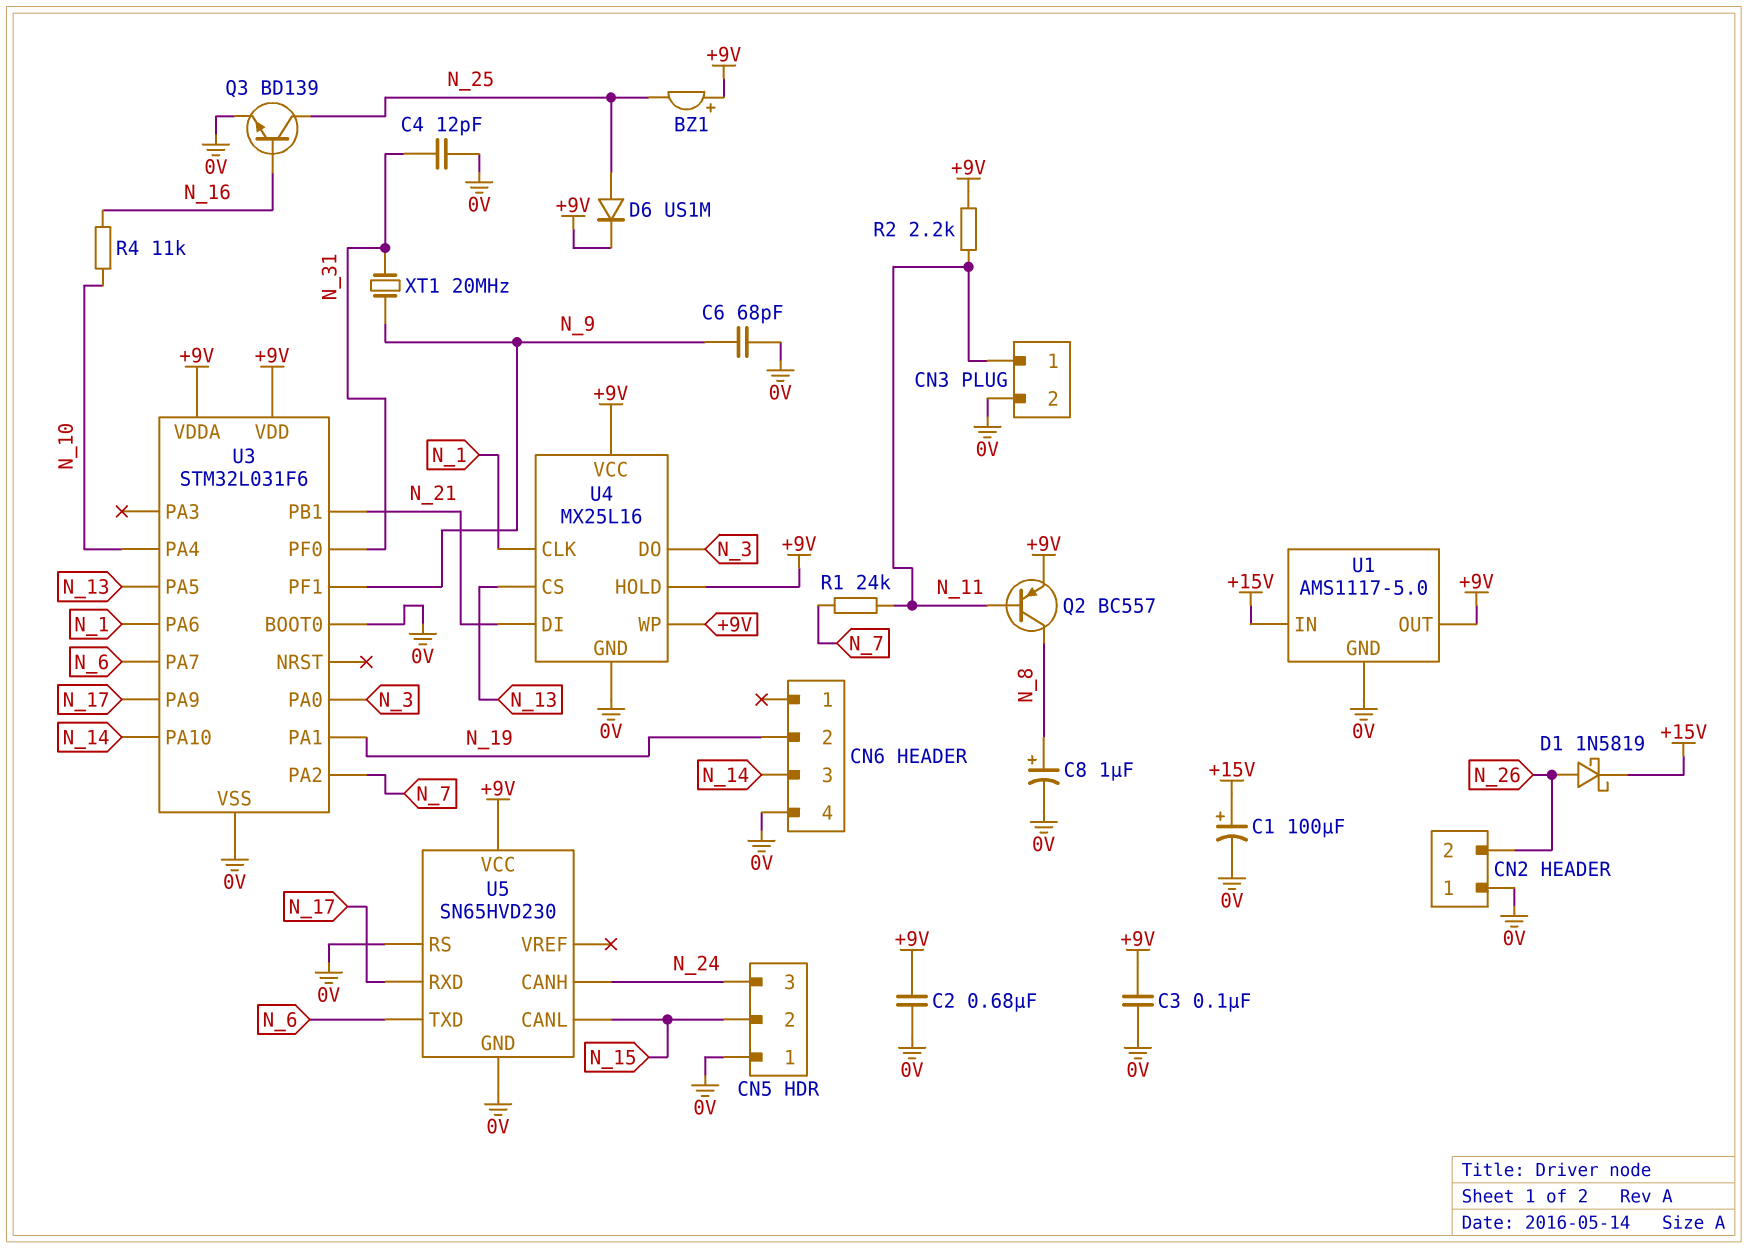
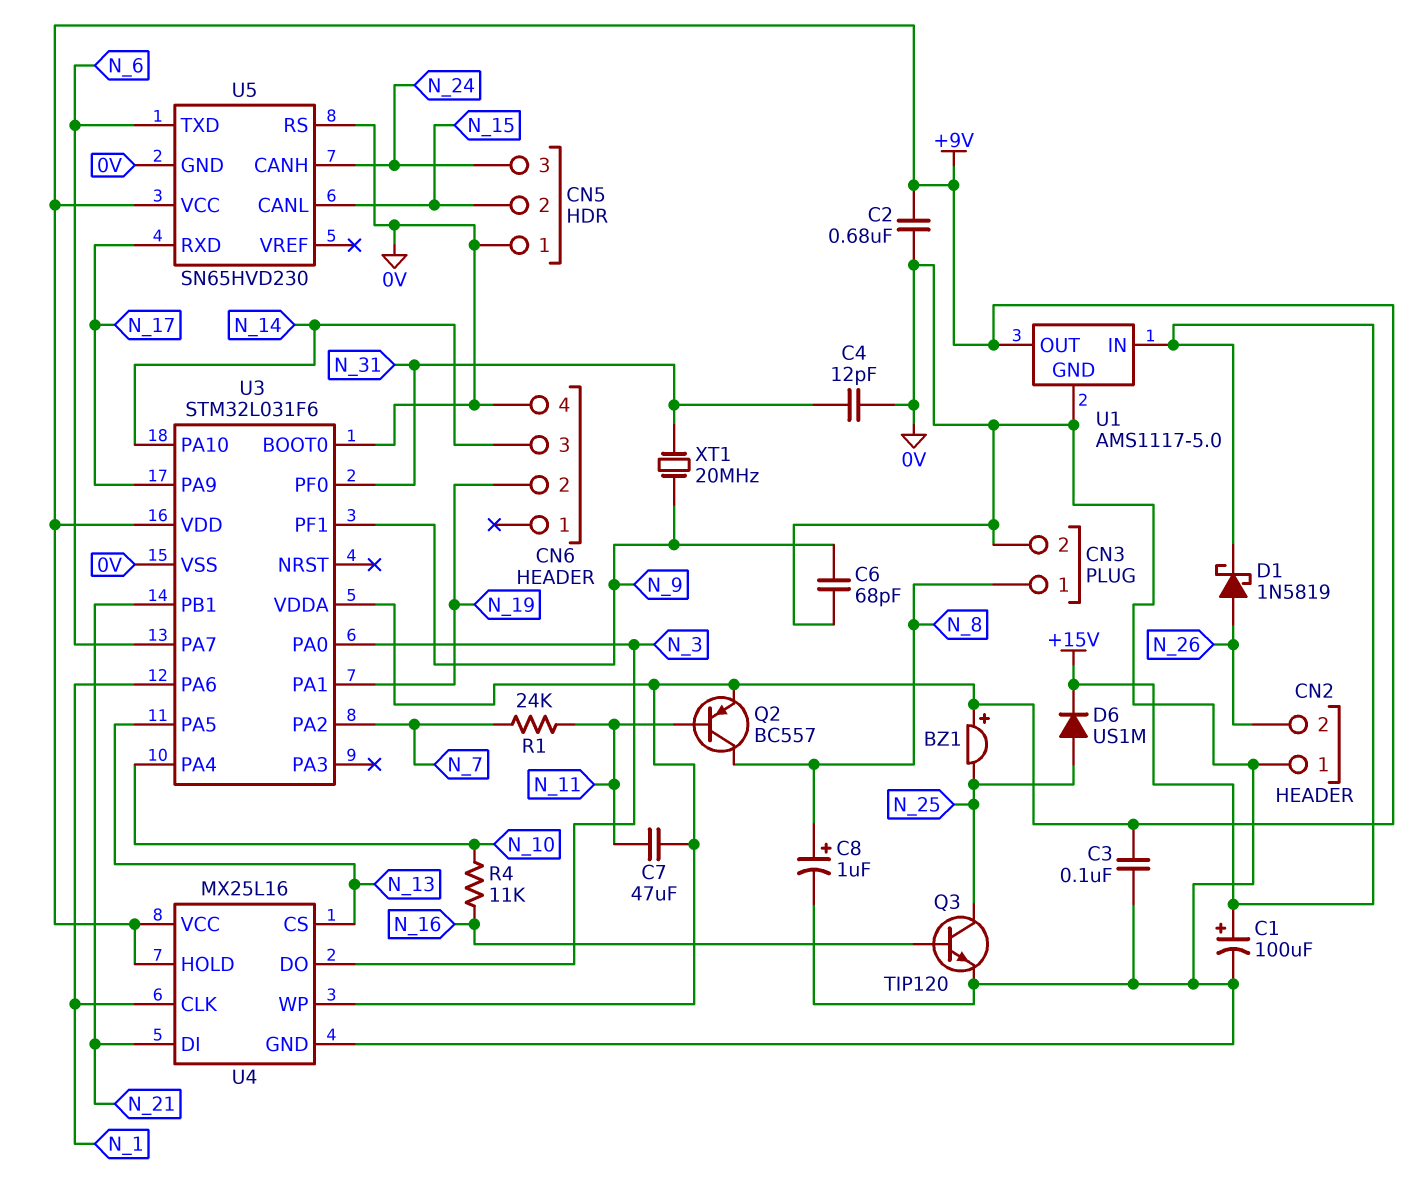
C7: none -> 47uF (+9V, N_11)
CN3 pin 1: N_11 -> N_8
D6: diode US1M (A N_25, K +9V) -> diode US1M (A N_25, K +15V)
Q3: NPN BD139 (B N_16, C N_25, E 0V) -> NPN TIP120 (B N_16, C N_25, E 0V)
R2: 2.2k (+9V, N_11) -> none

